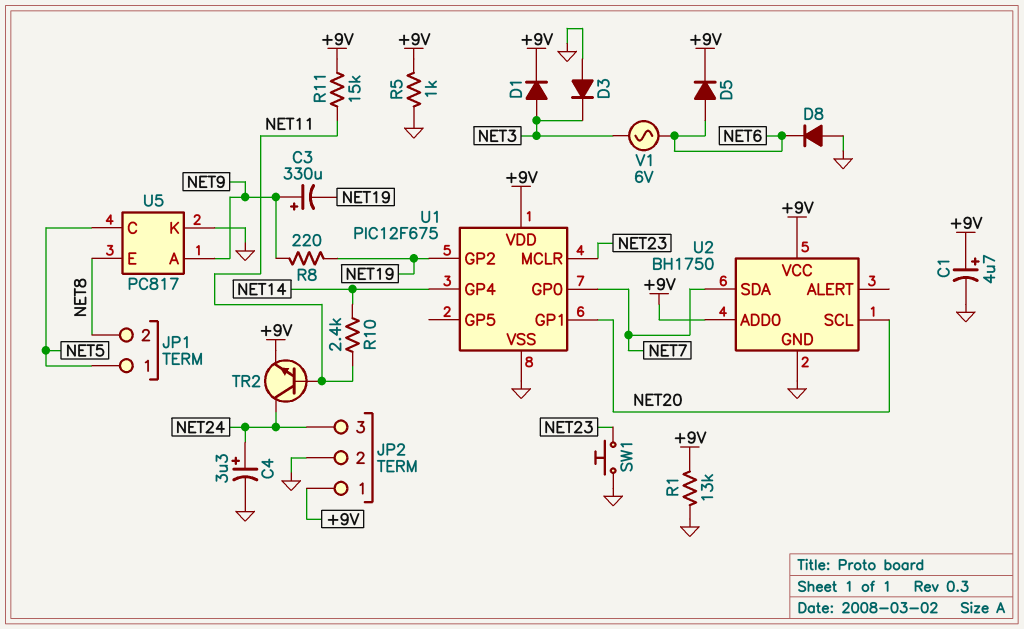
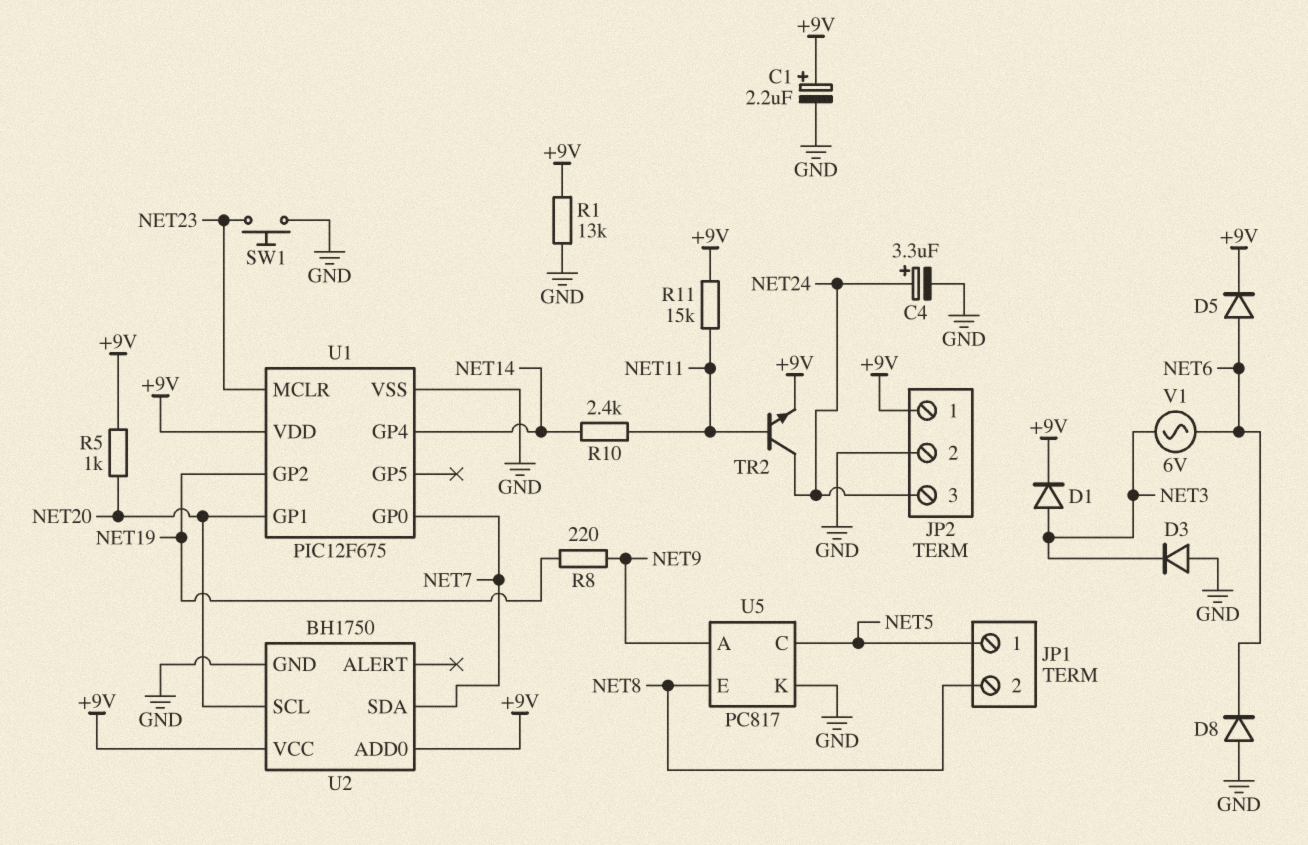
C1: 4.7uF (plus +9V, minus GND) -> 2.2uF (plus +9V, minus GND)
C3: 330uF (plus NET9, minus NET19) -> none
R5: 1k (+9V, GND) -> 1k (+9V, NET20)

